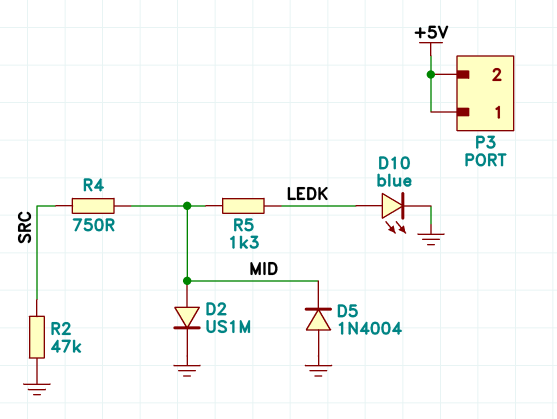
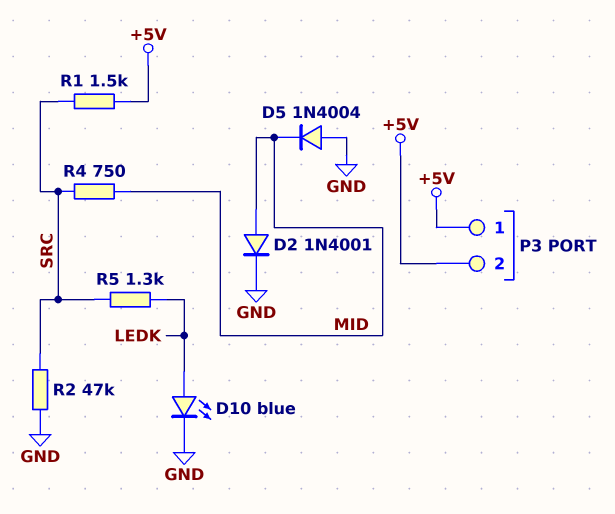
D2: diode US1M (A MID, K GND) -> diode 1N4001 (A MID, K GND)
R1: none -> 1.5k (+5V, SRC)
R5: 1.3k (LEDK, MID) -> 1.3k (LEDK, SRC)

